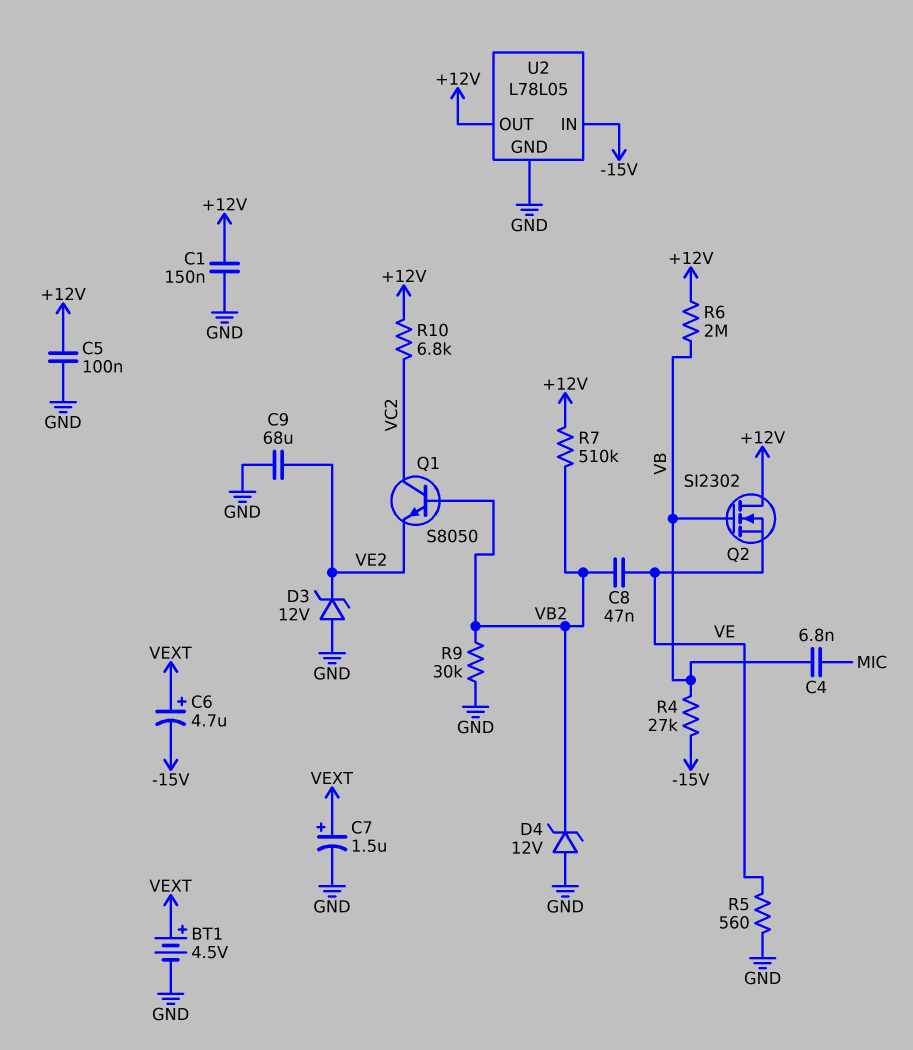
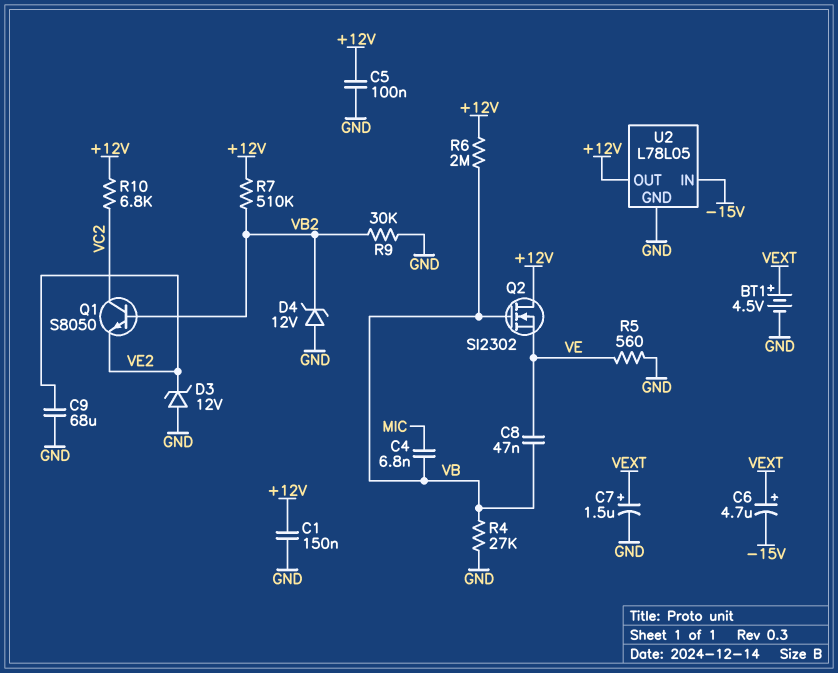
C8: 47nF (VB2, VE) -> 47nF (VB, VE)
R4: 27k (-15V, VB) -> 27k (GND, VB)

